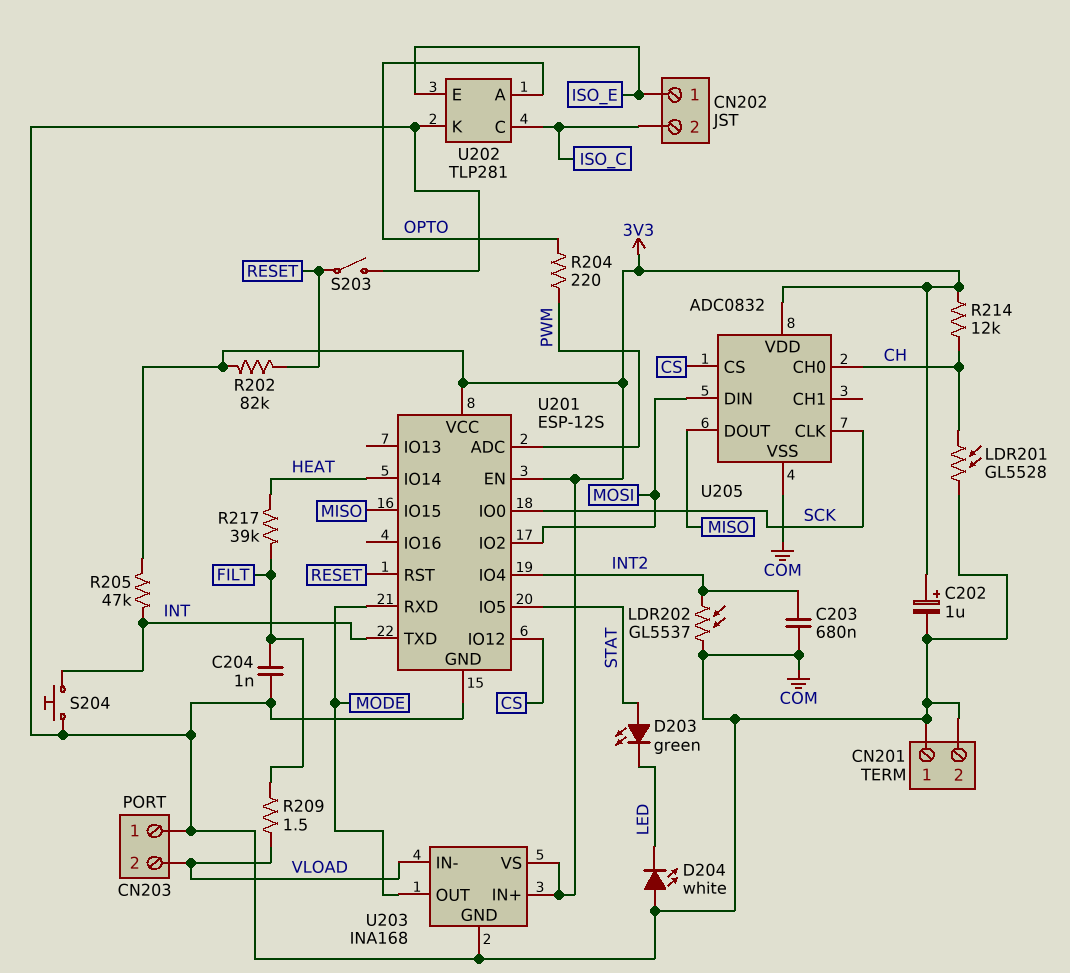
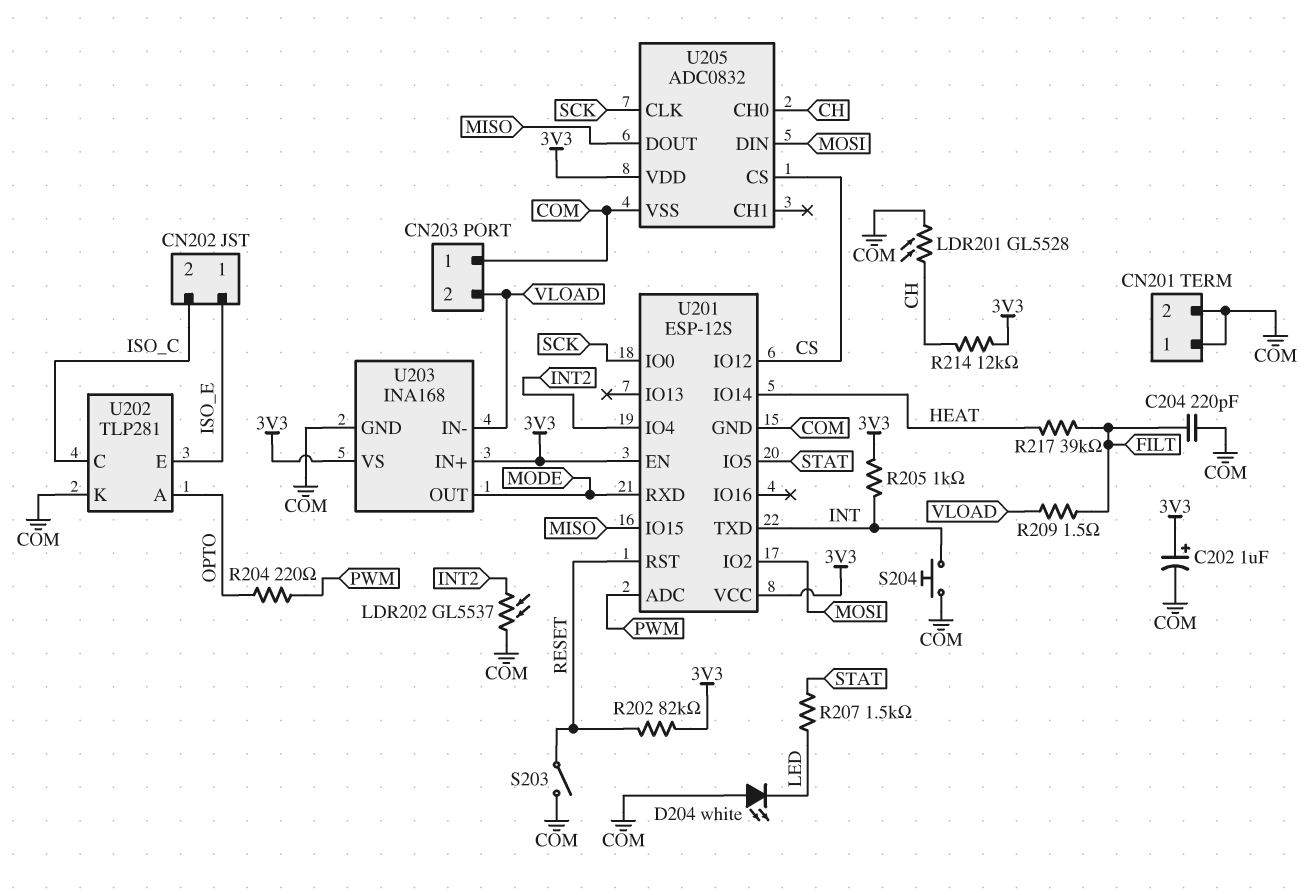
C203: 680nF (COM, INT2) -> none
C204: 1nF (COM, FILT) -> 220pF (COM, FILT)
D203: LED green (A STAT, K LED) -> none
R205: 47k (3V3, INT) -> 1k (3V3, INT)
R207: none -> 1.5k (LED, STAT)

